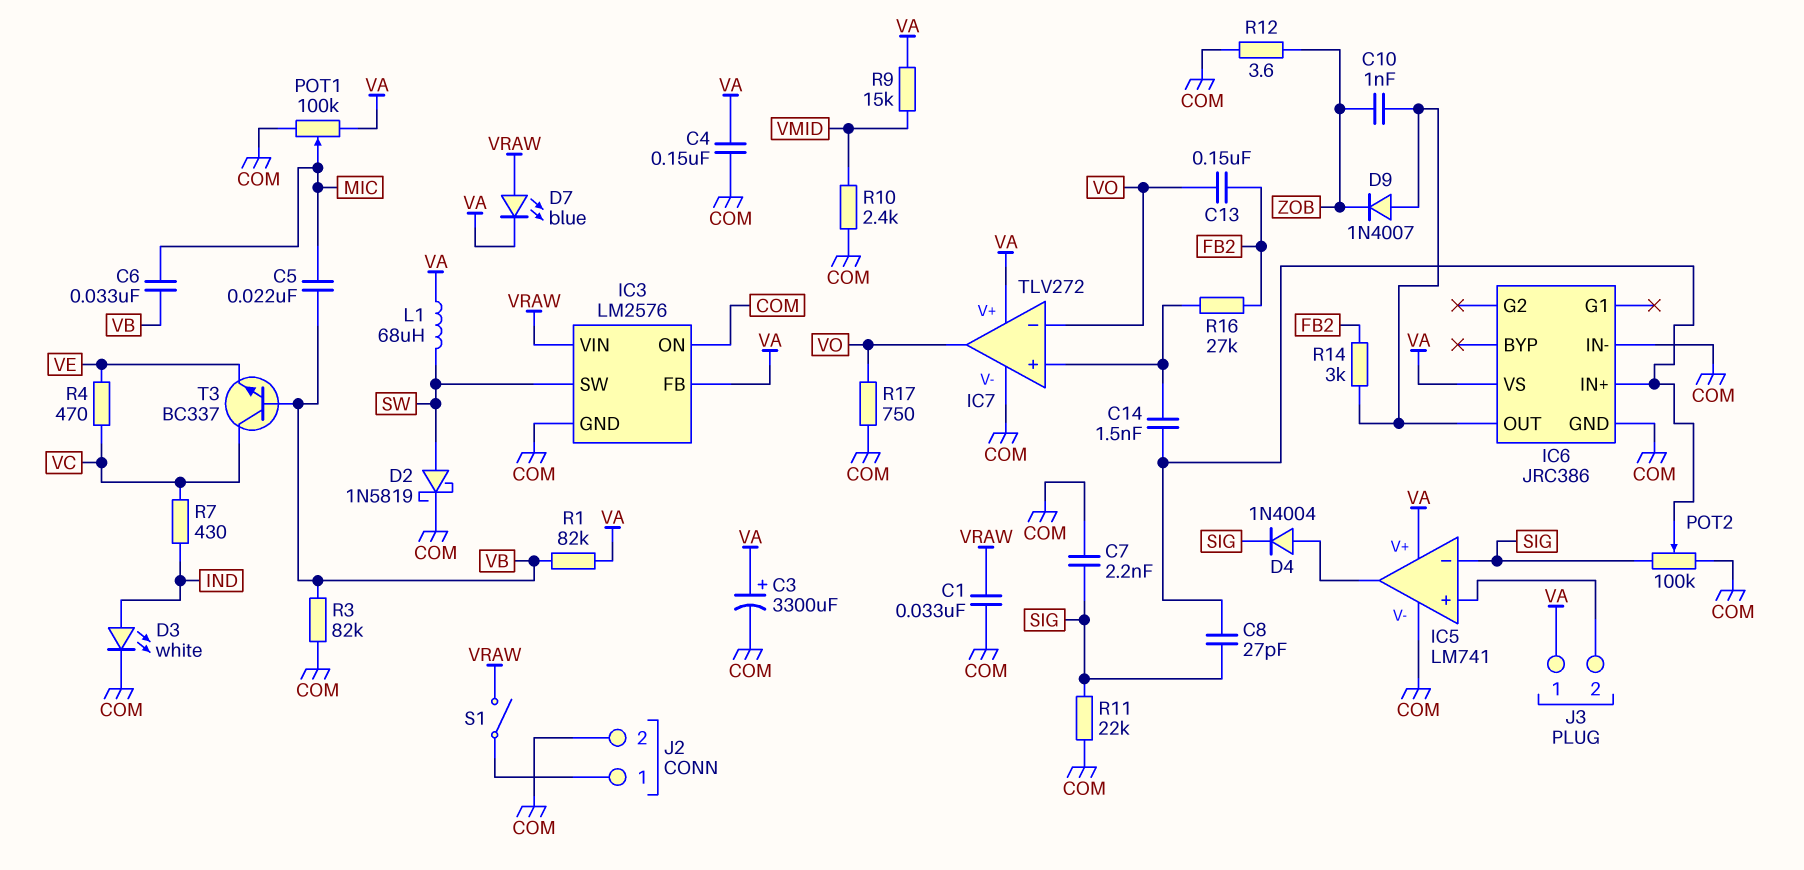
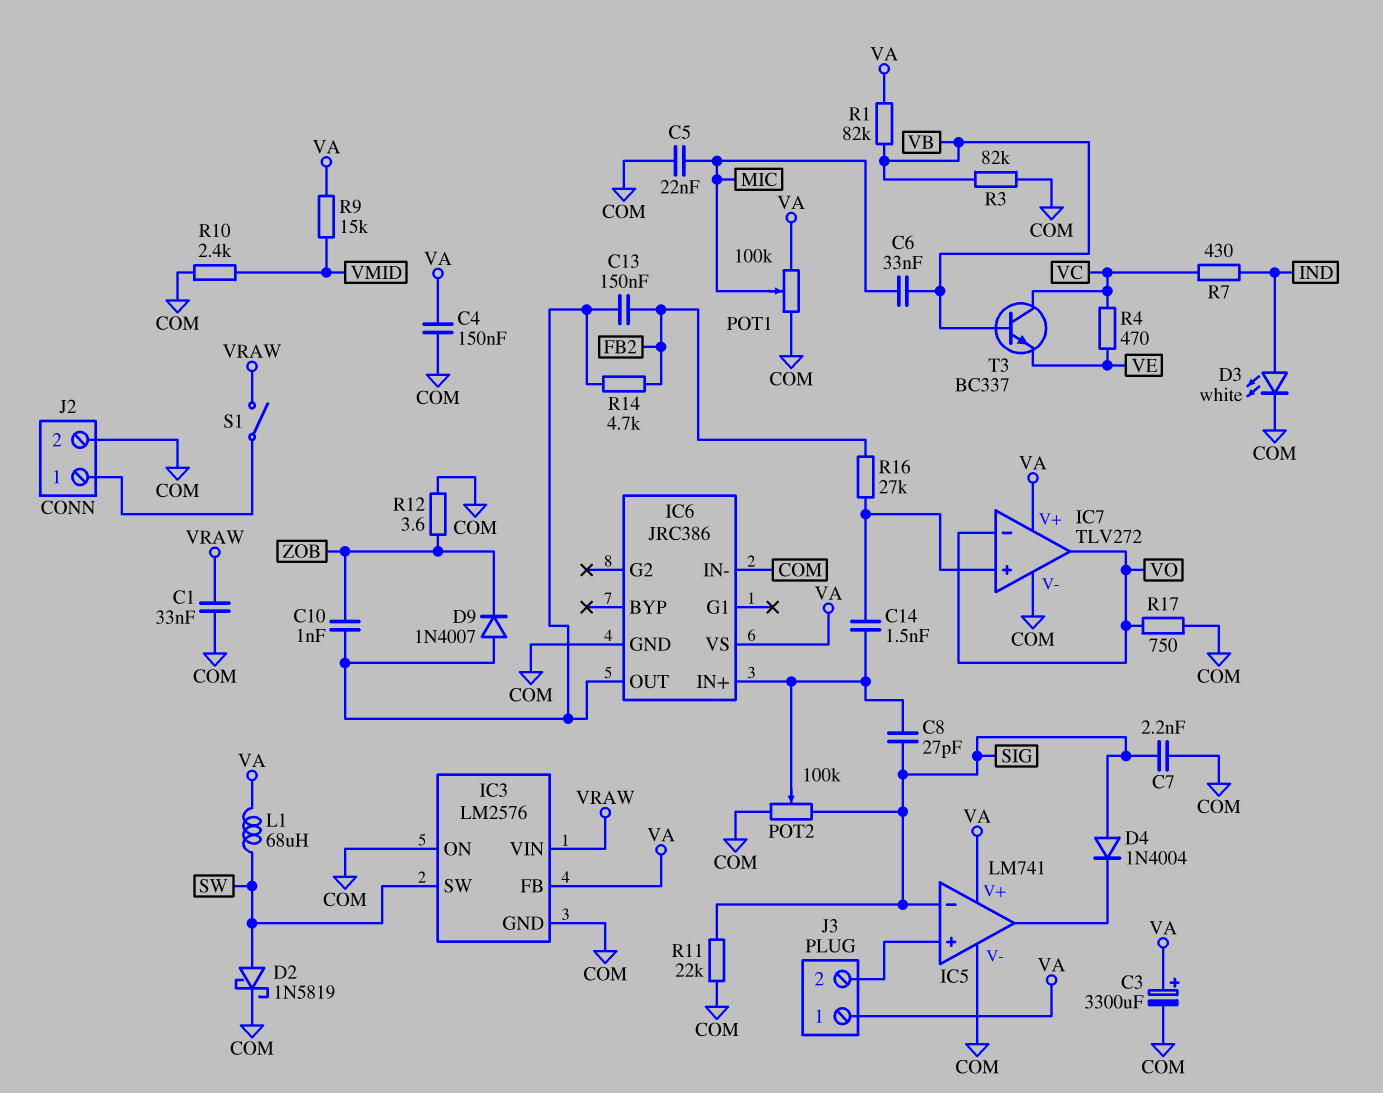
C5: 22nF (MIC, VB) -> 22nF (COM, MIC)
C13: 150nF (FB2, VO) -> 150nF (FB2, IC6/OUT)
D4: diode 1N4004 (A IC5/out, K SIG) -> diode 1N4004 (A SIG, K IC5/out)
D7: LED blue (A VRAW, K VA) -> none
R14: 3k (FB2, IC6/OUT) -> 4.7k (FB2, IC6/OUT)

